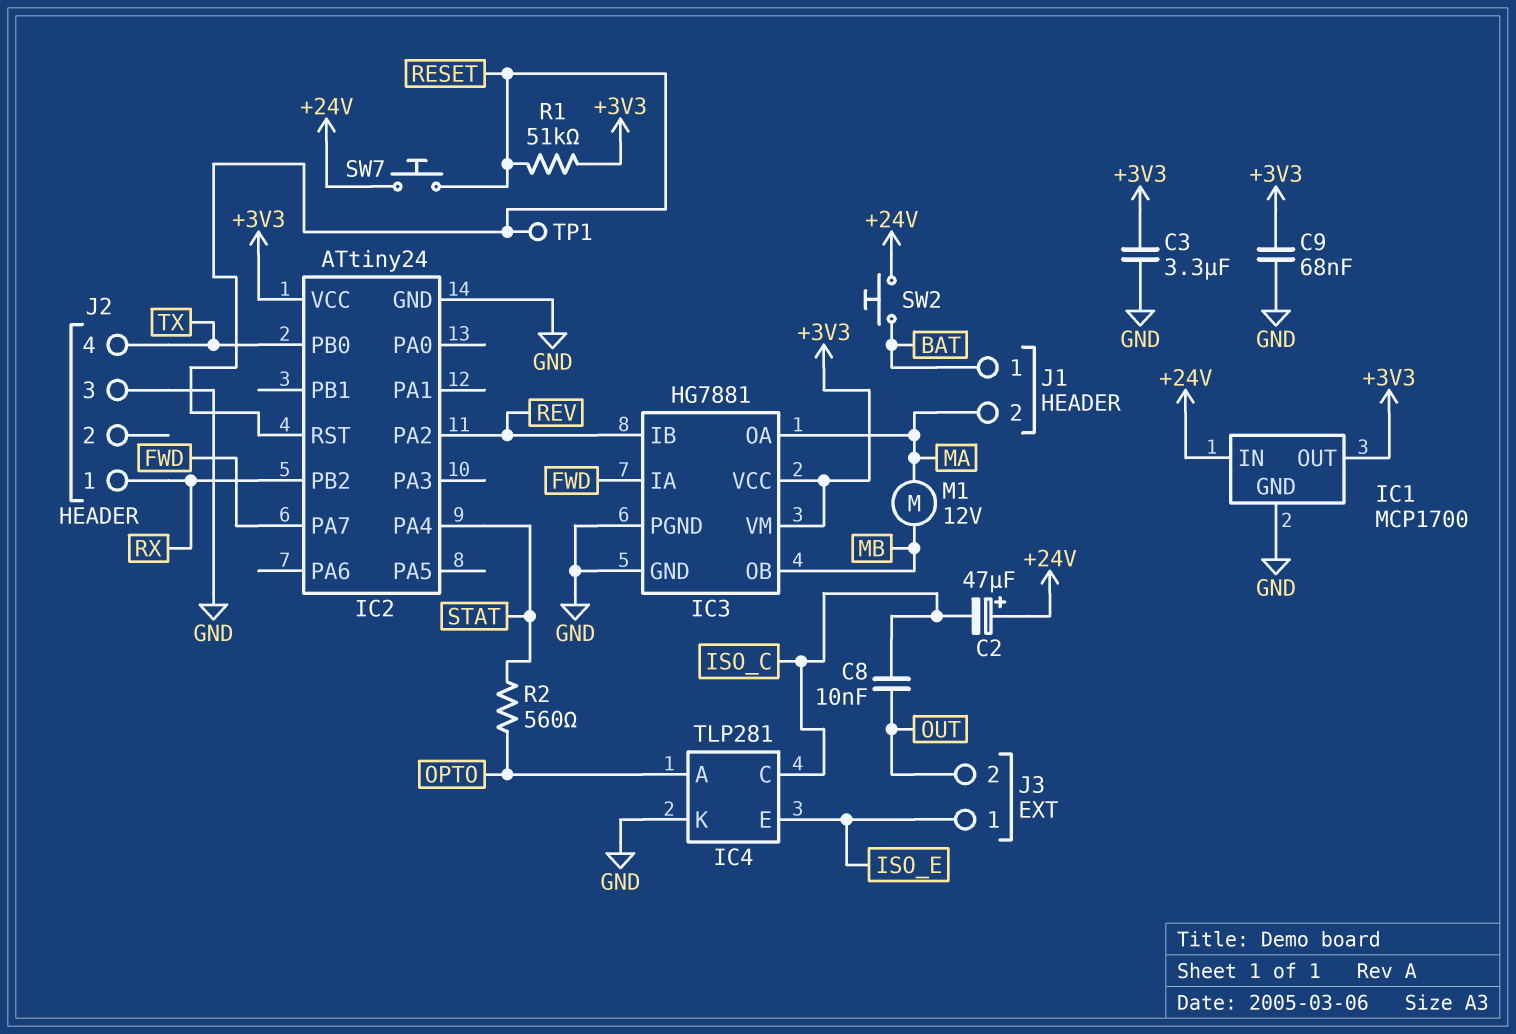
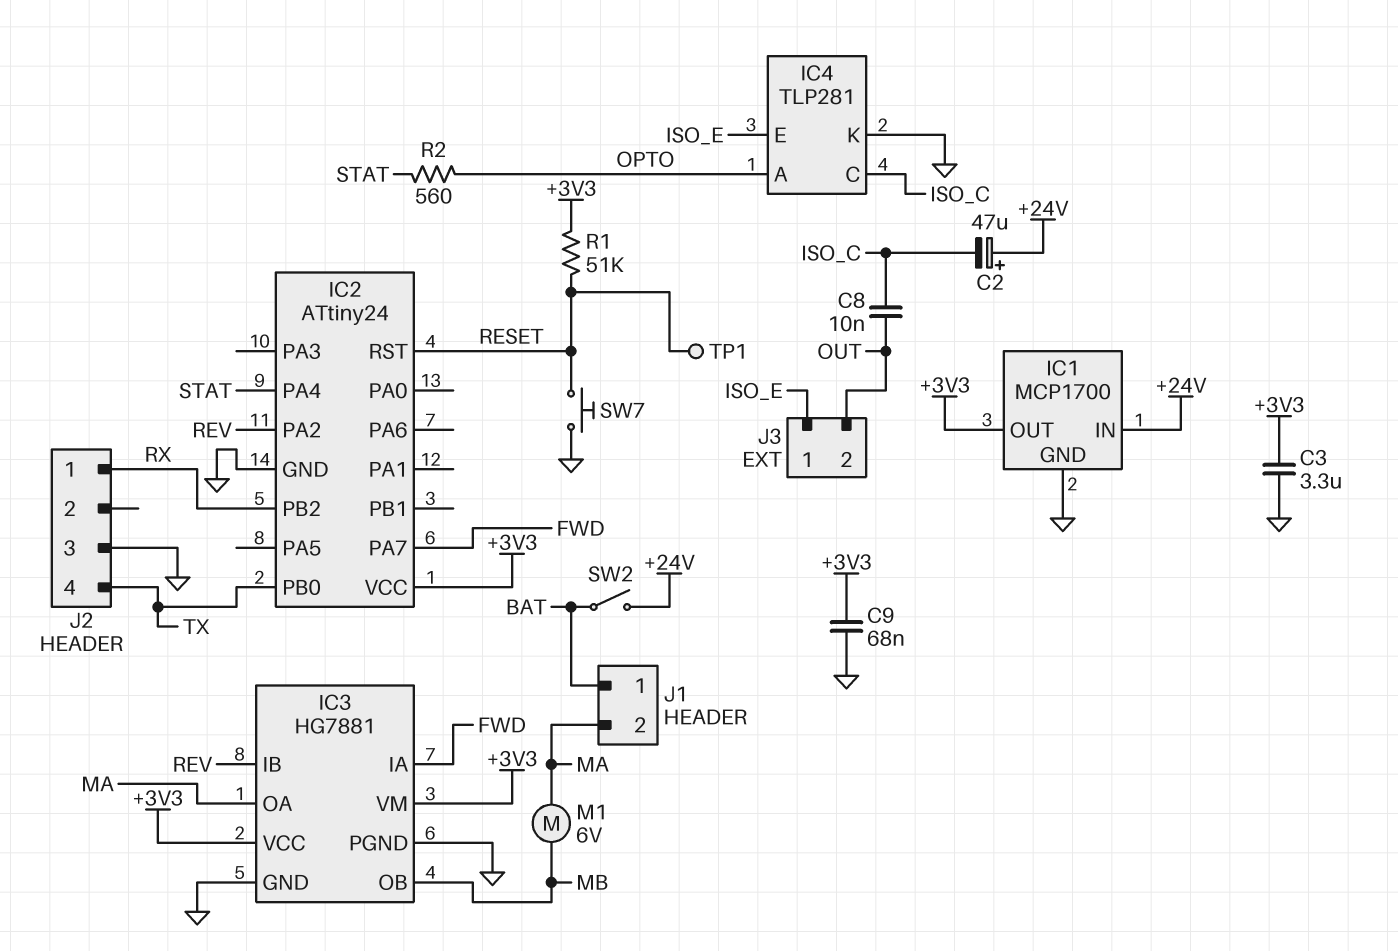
M1: motor 12V (MA, MB) -> motor 6V (MA, MB)
SW2: button (+24V, BAT) -> switch (+24V, BAT)
SW7: button (+24V, RESET) -> button (GND, RESET)

